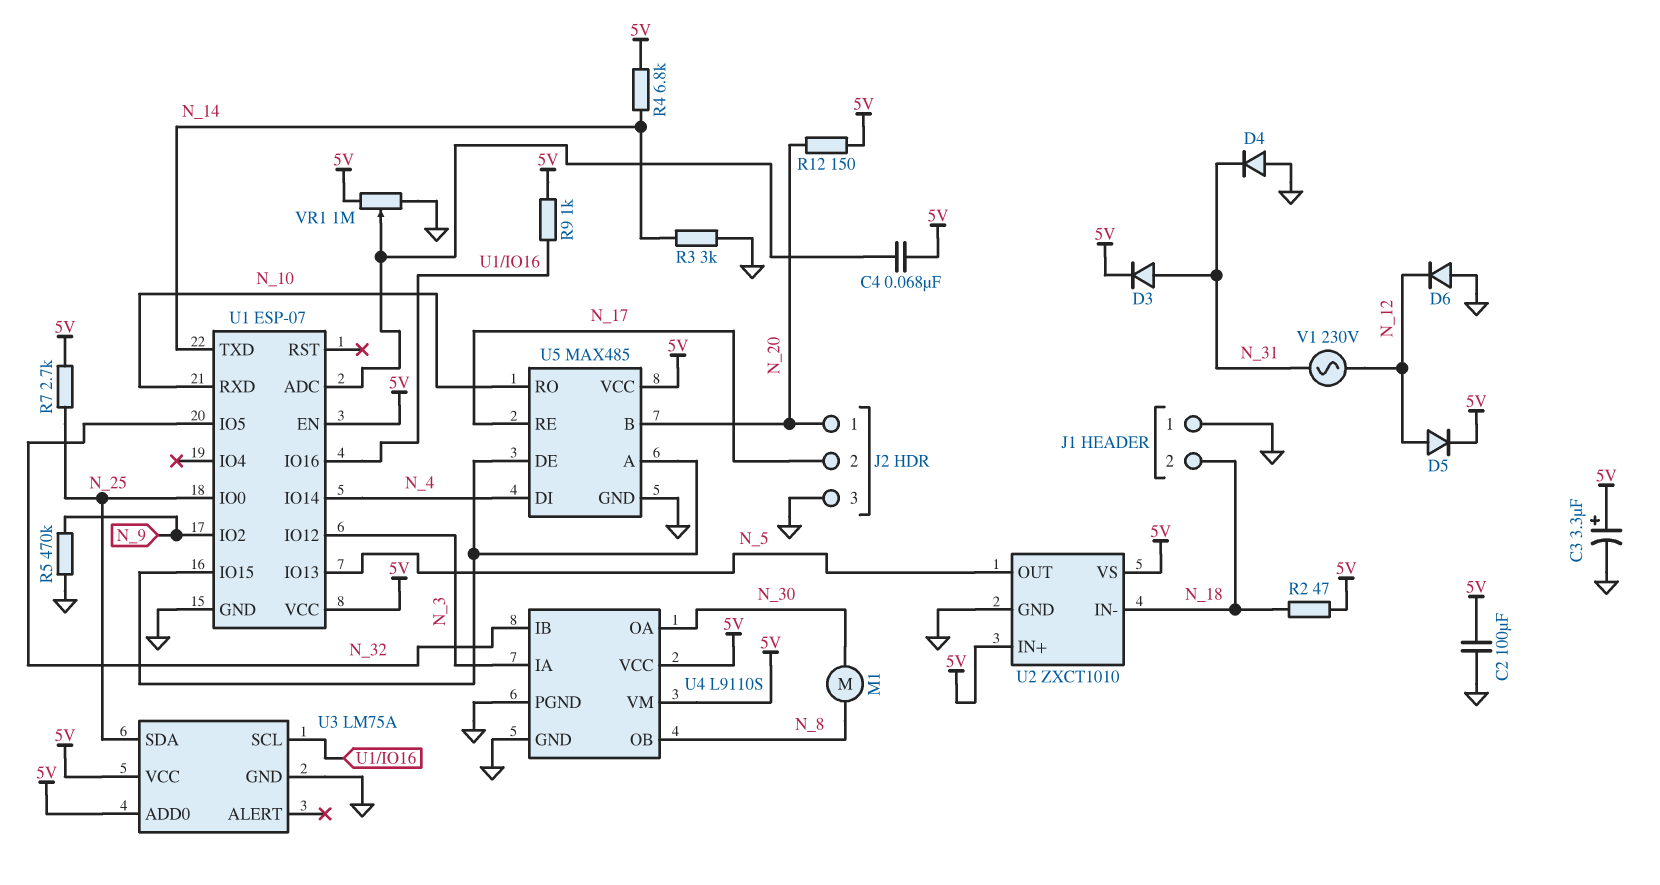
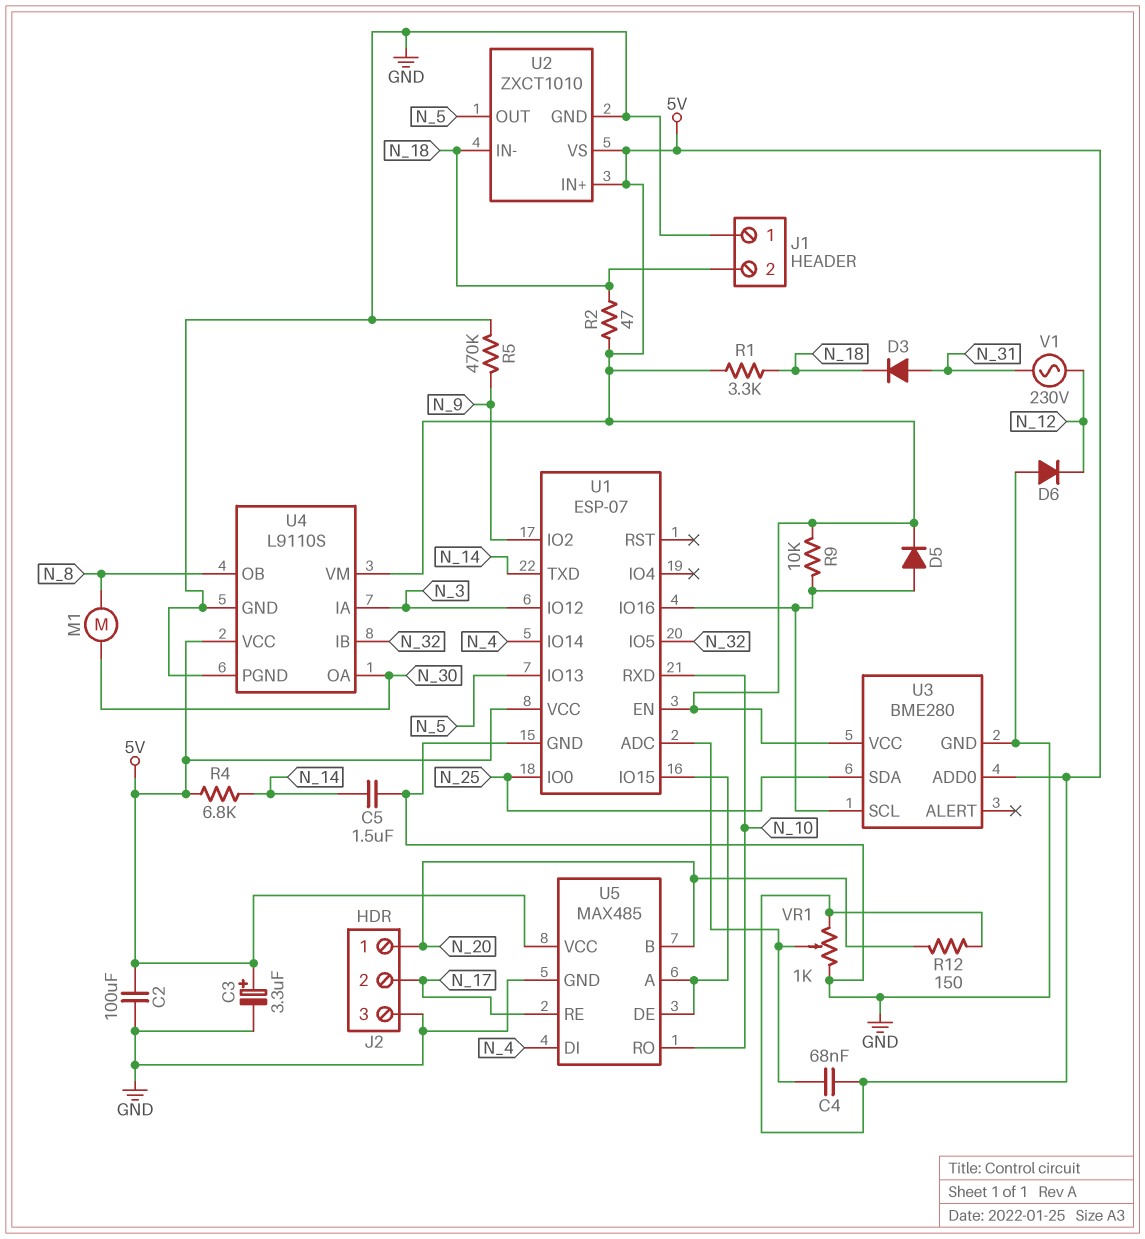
C5: none -> 1.5uF (GND, N_14)
D3: diode (A N_31, K 5V) -> diode (A N_31, K N_18)
D4: diode (A GND, K N_31) -> none
D5: diode (A N_12, K 5V) -> diode (A U1/IO16, K 5V)
R1: none -> 3.3k (5V, N_18)
R3: 3k (GND, N_14) -> none
R7: 2.7k (5V, N_25) -> none
R9: 1k (5V, U1/IO16) -> 10k (5V, U1/IO16)
U3: LM75A -> BME280
VR1: 1M (5V, GND, wiper U1/ADC) -> 1k (5V, GND, wiper U1/ADC)

